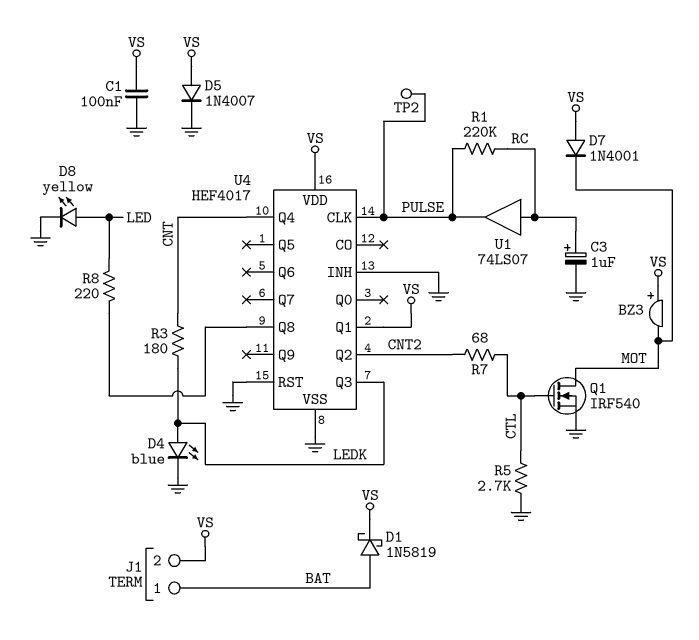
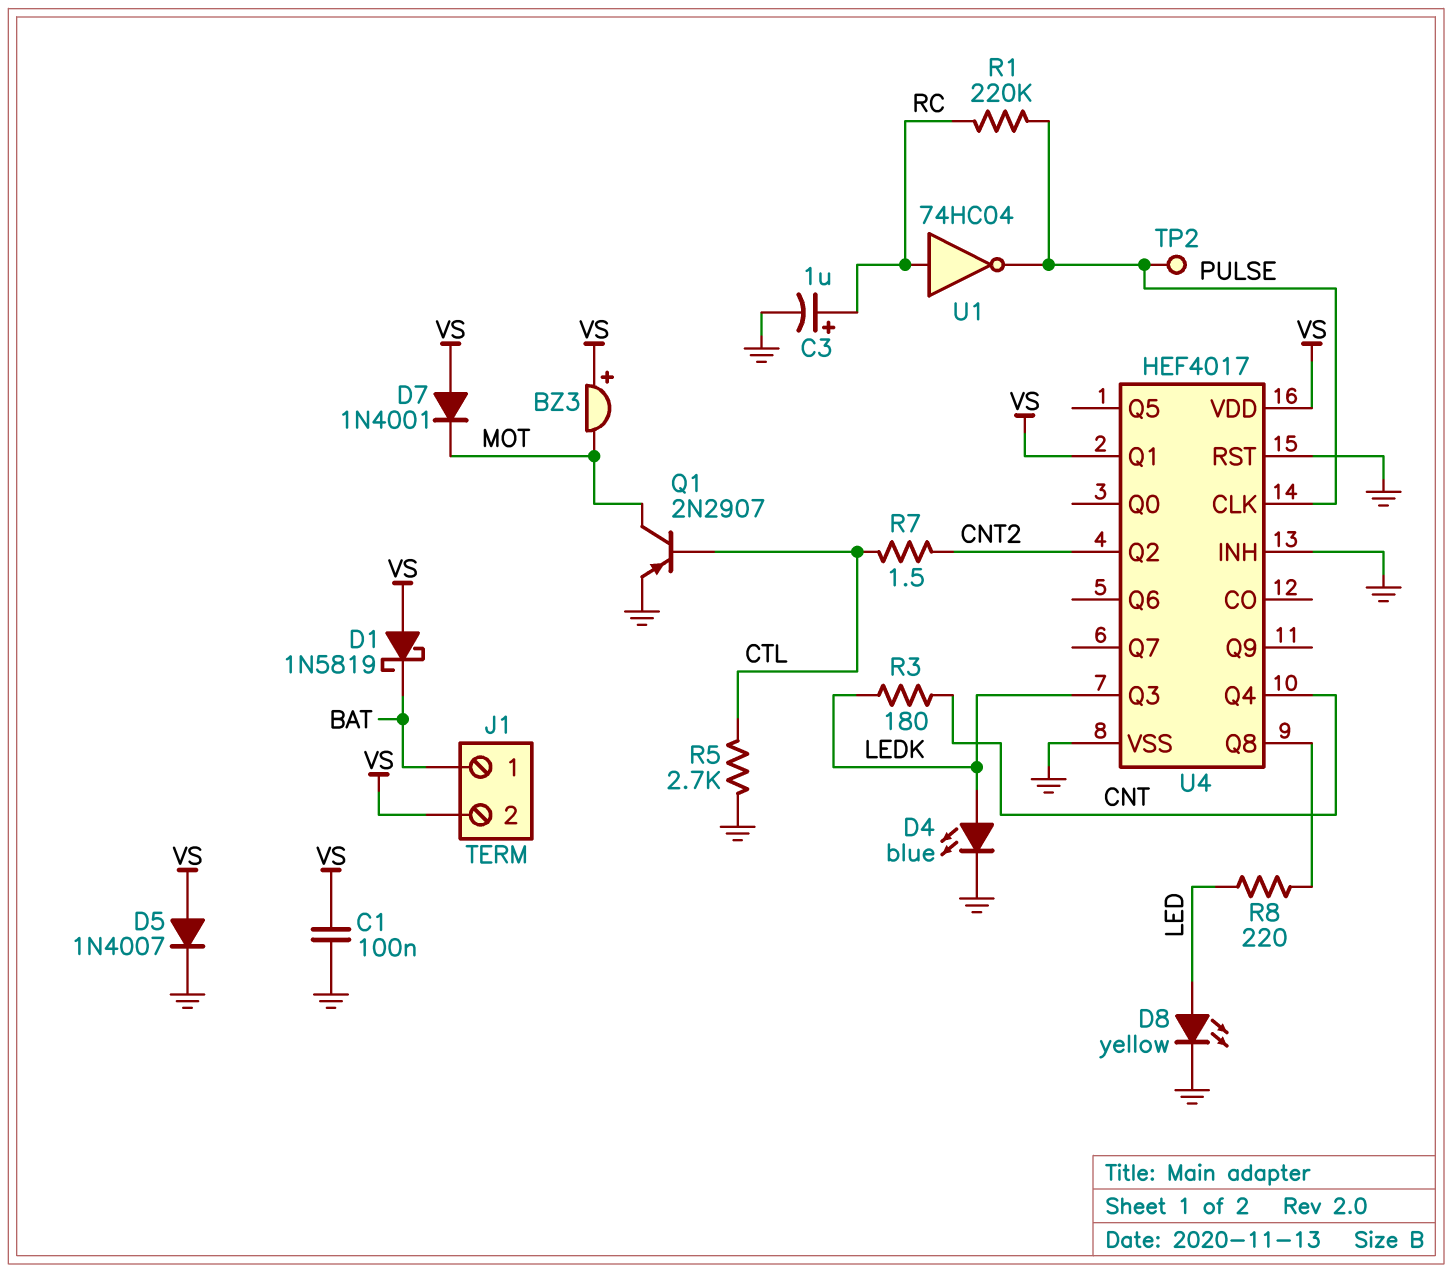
D1: schottky 1N5819 (A BAT, K VS) -> schottky 1N5819 (A VS, K BAT)
Q1: NMOS IRF540 (G CTL, D MOT, S GND) -> PNP 2N2907 (B CTL, C MOT, E GND)
R7: 68 (CNT2, CTL) -> 1.5 (CNT2, CTL)
U1: buffer 74LS07 (in RC, out PULSE) -> NOT 74HC04 (in RC, out PULSE)

